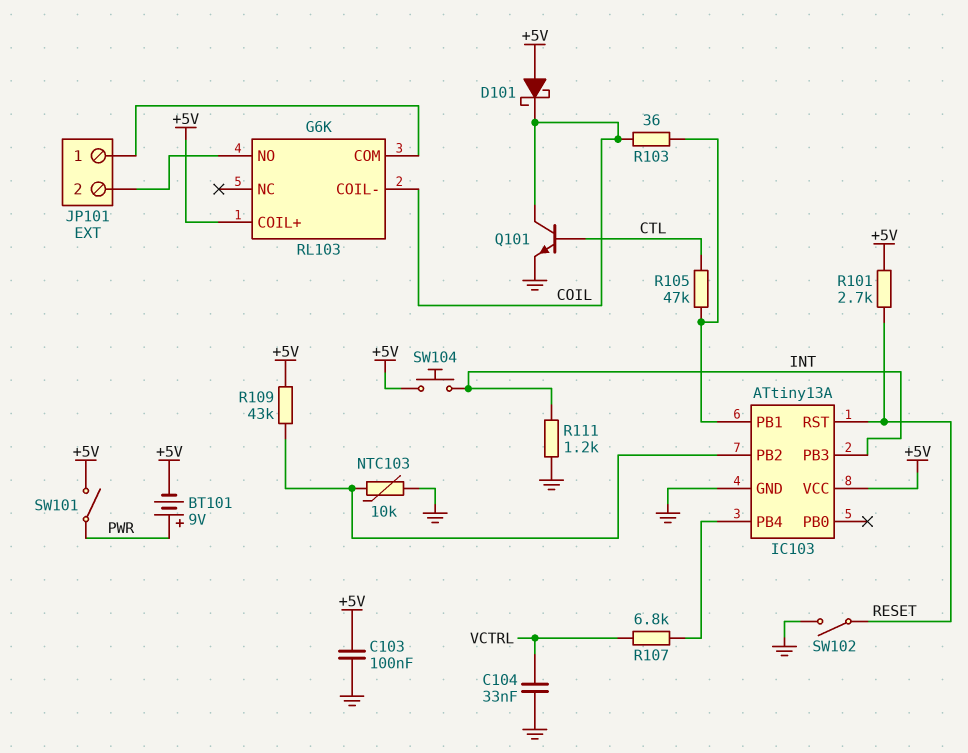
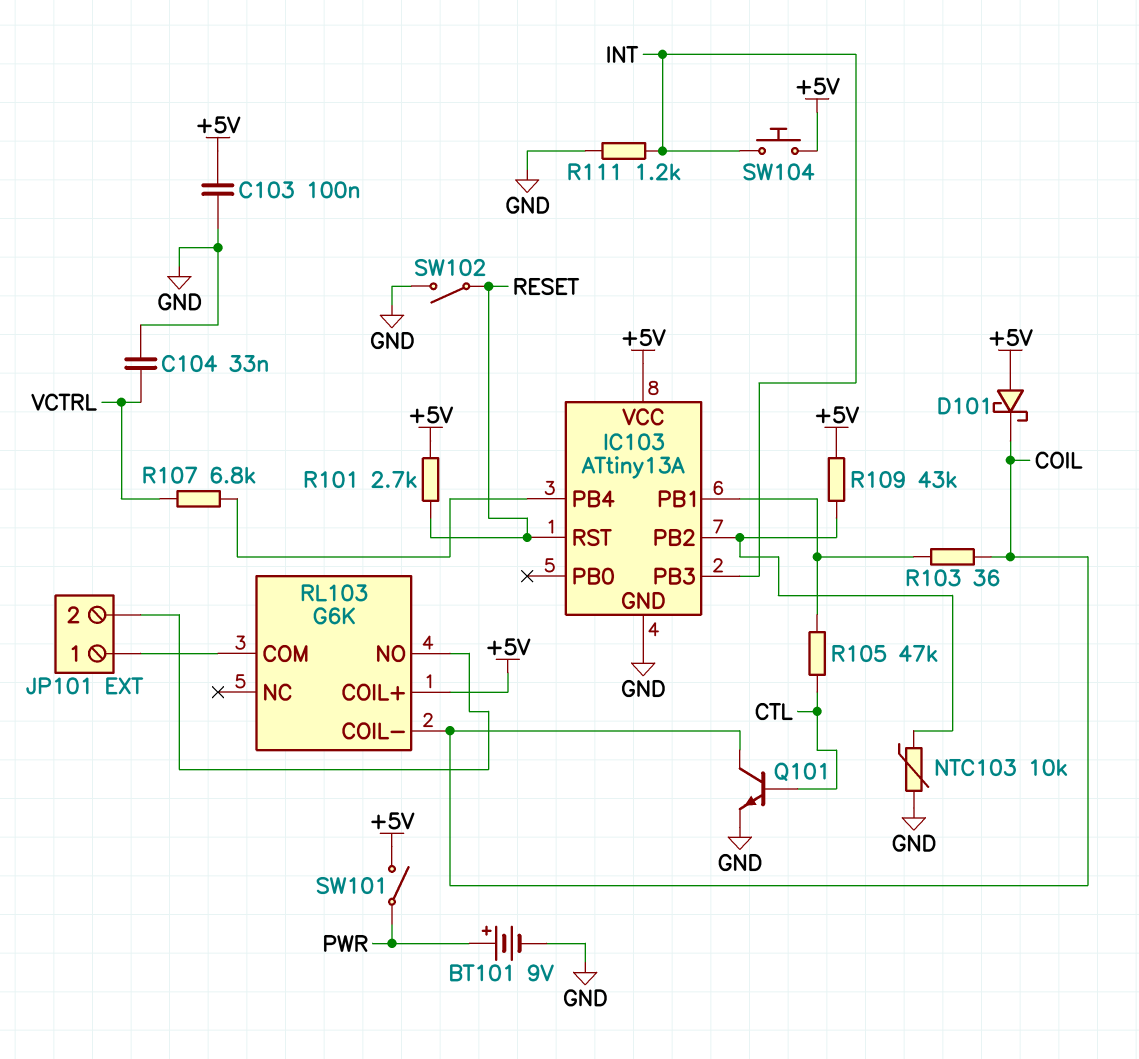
BT101: 9V (plus PWR, minus +5V) -> 9V (plus PWR, minus GND)

